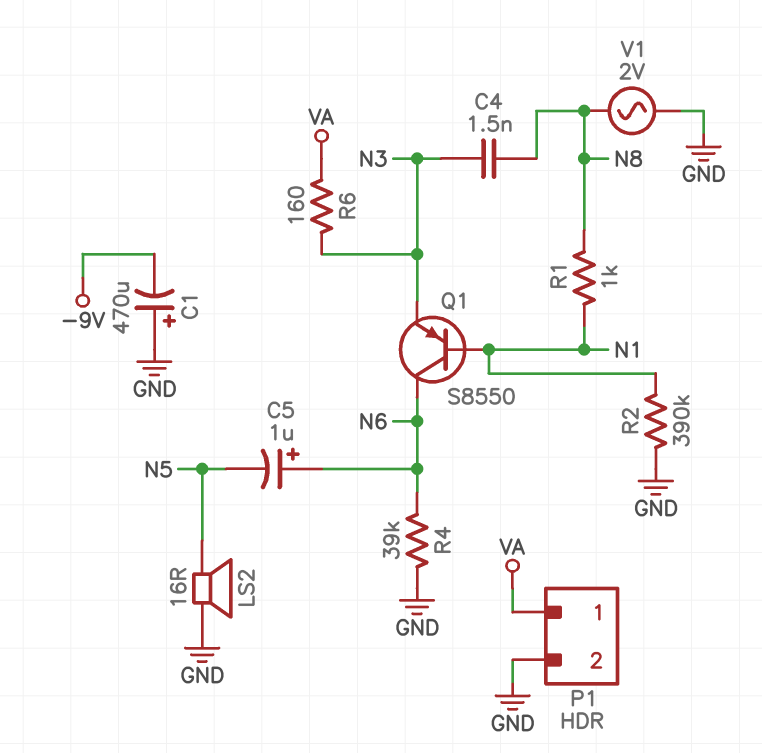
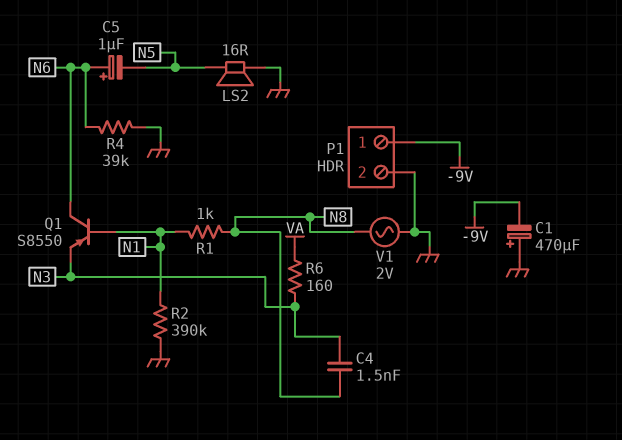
P1 pin 1: VA -> -9V

